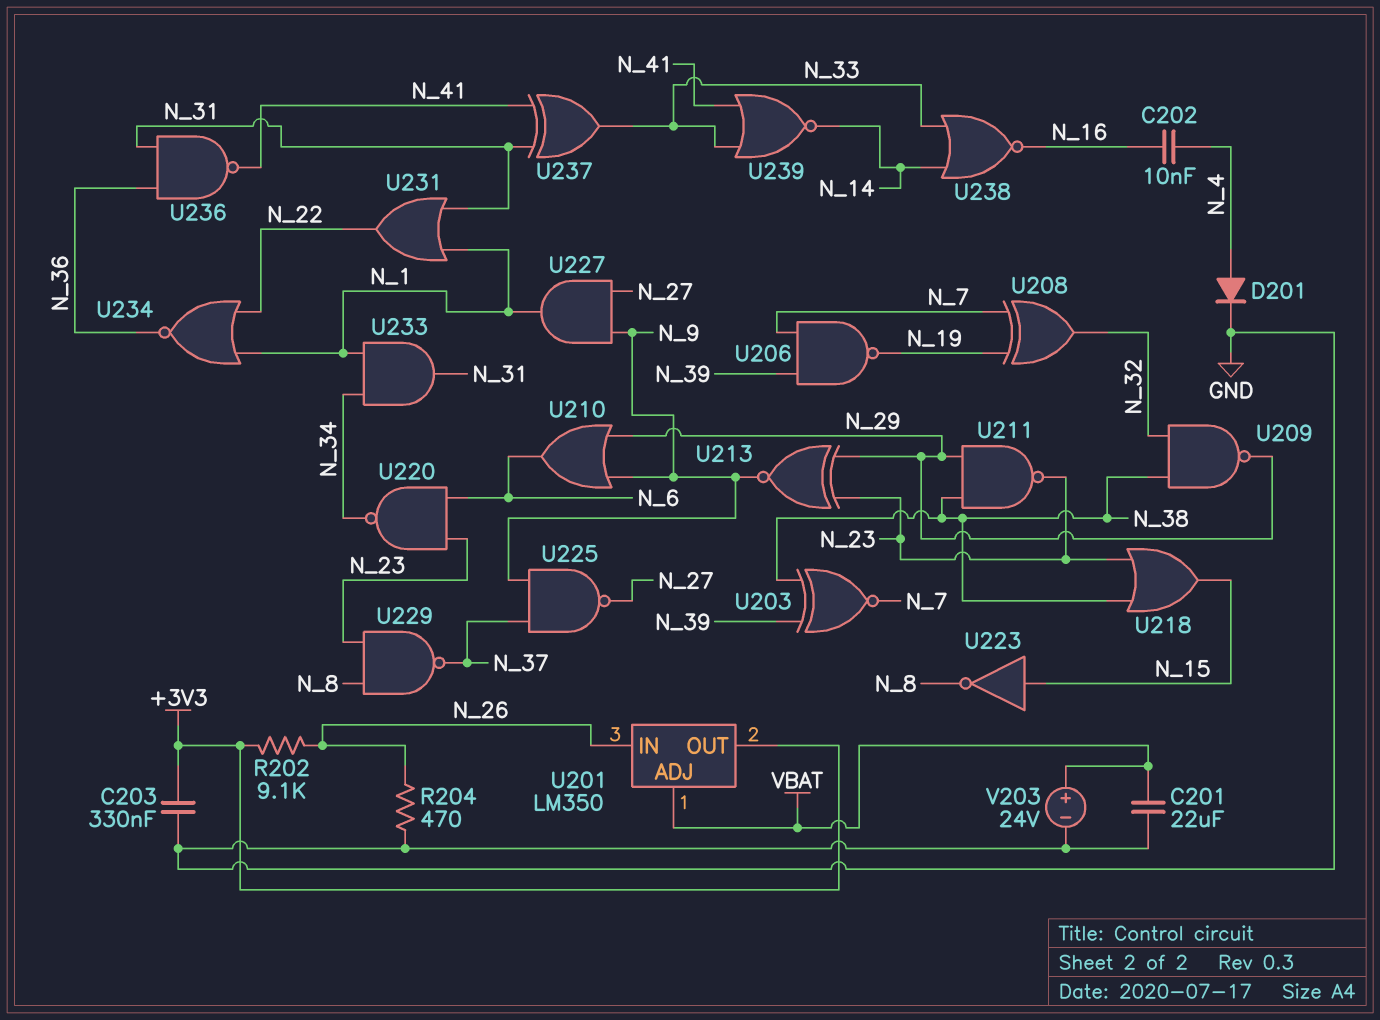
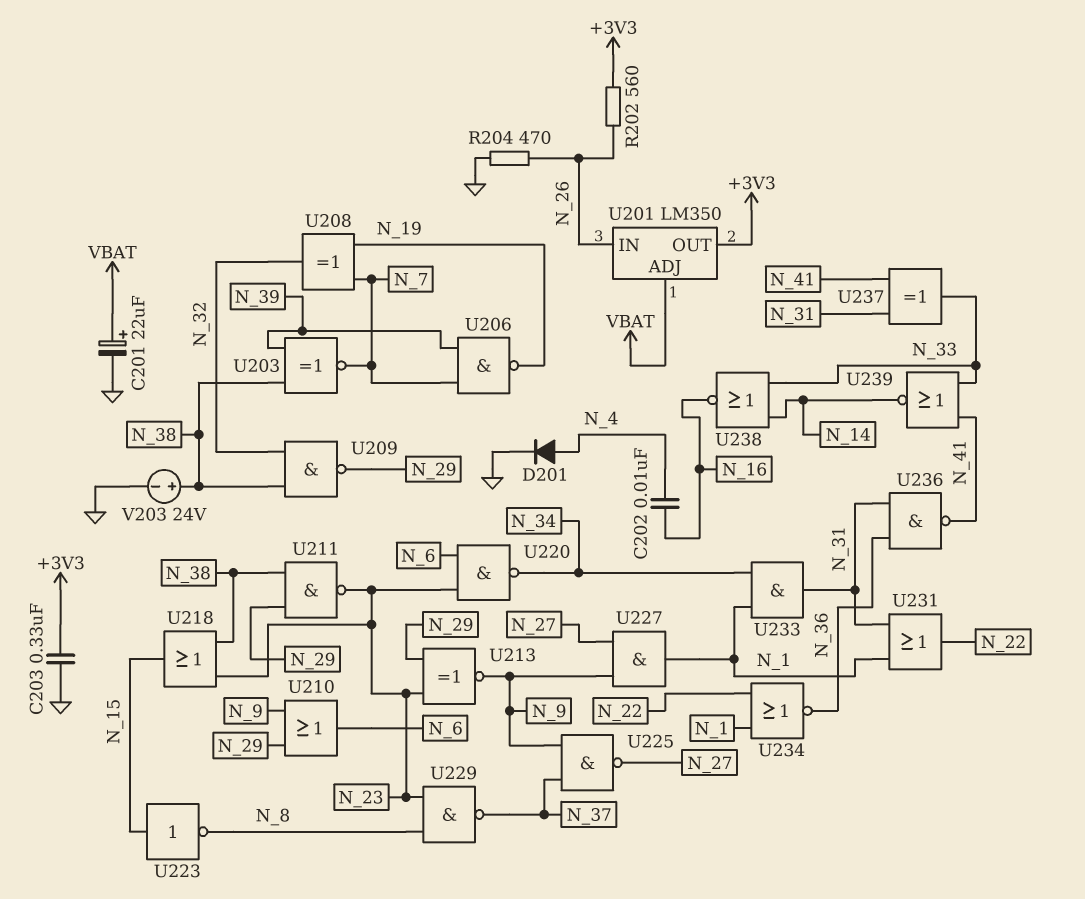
C201: 22uF (GND, VBAT) -> 22uF (plus VBAT, minus GND)
R202: 9.1k (+3V3, N_26) -> 560 (+3V3, N_26)
V203: 24V (plus VBAT, minus GND) -> 24V (plus N_38, minus GND)

